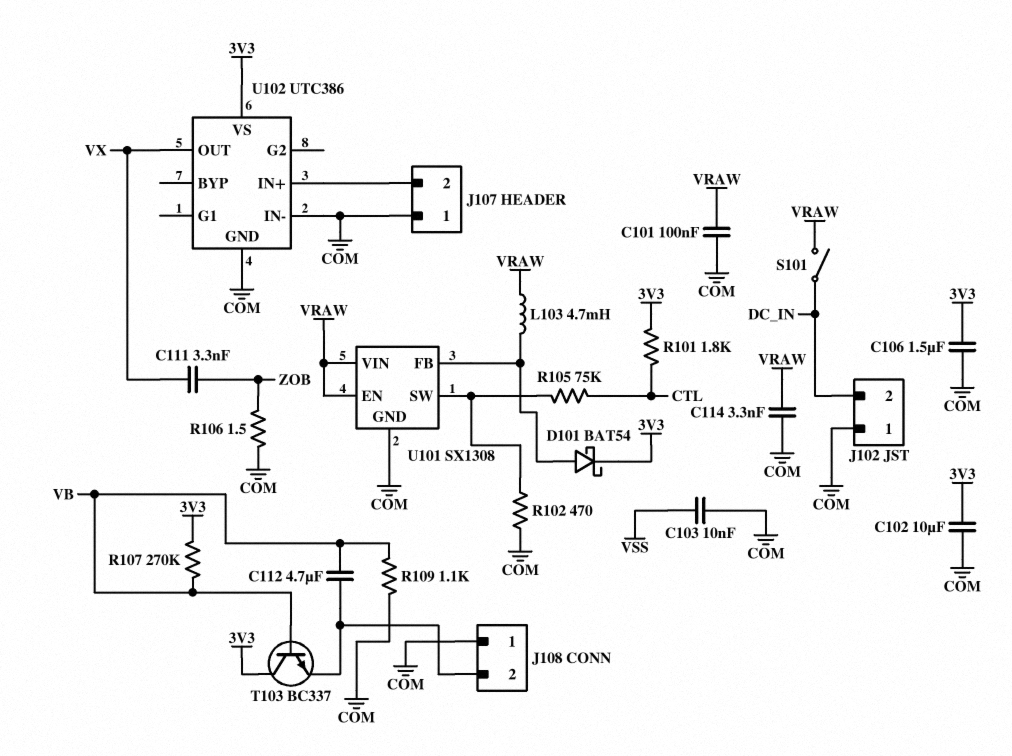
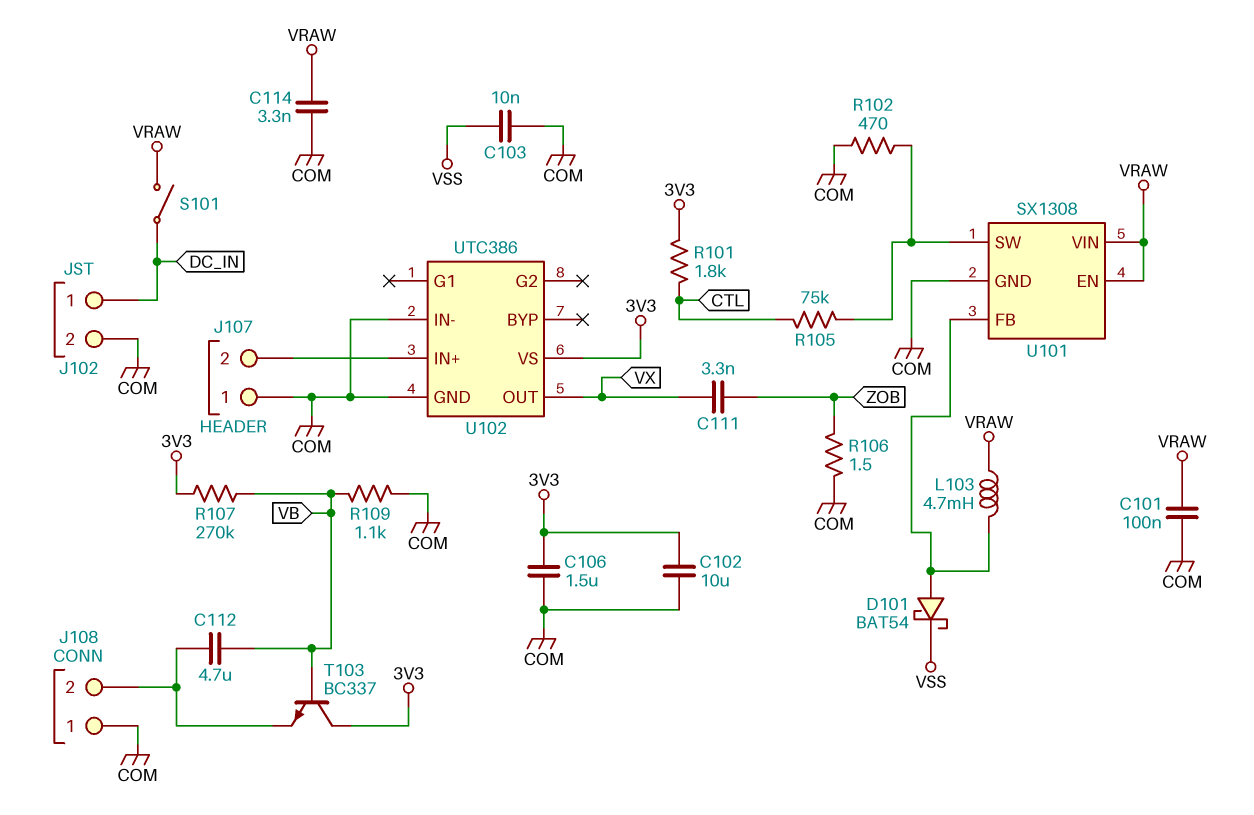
D101: schottky BAT54 (A U101/FB, K 3V3) -> schottky BAT54 (A U101/FB, K VSS)
J102 pin 1: COM -> DC_IN
J102 pin 2: DC_IN -> COM

